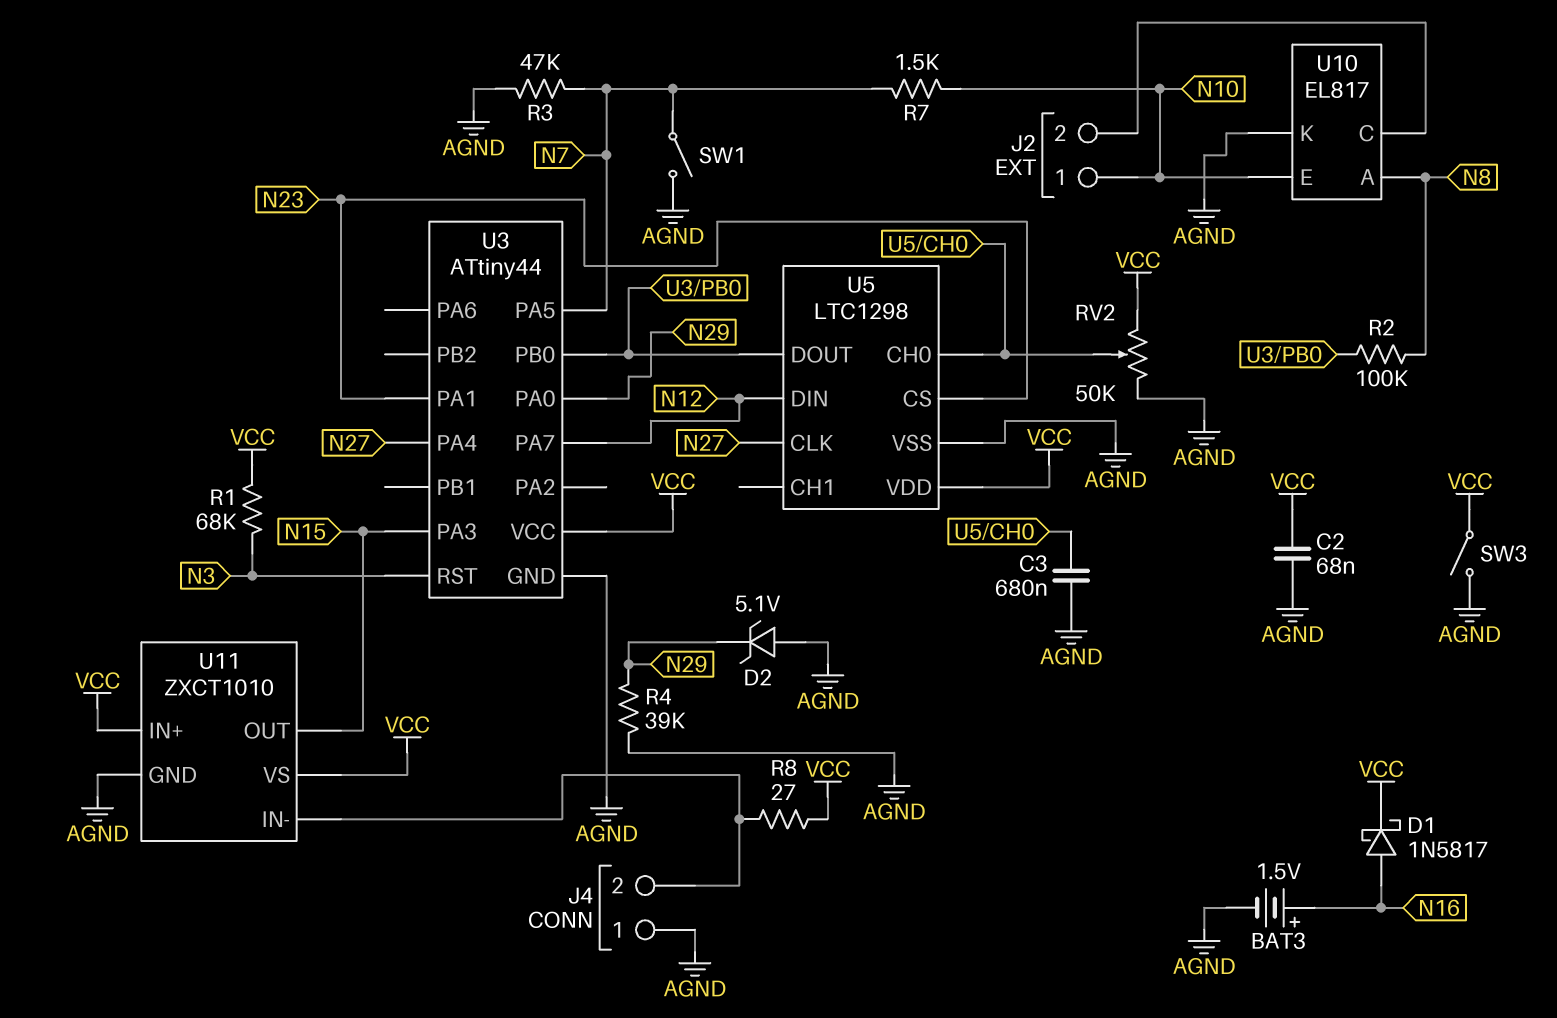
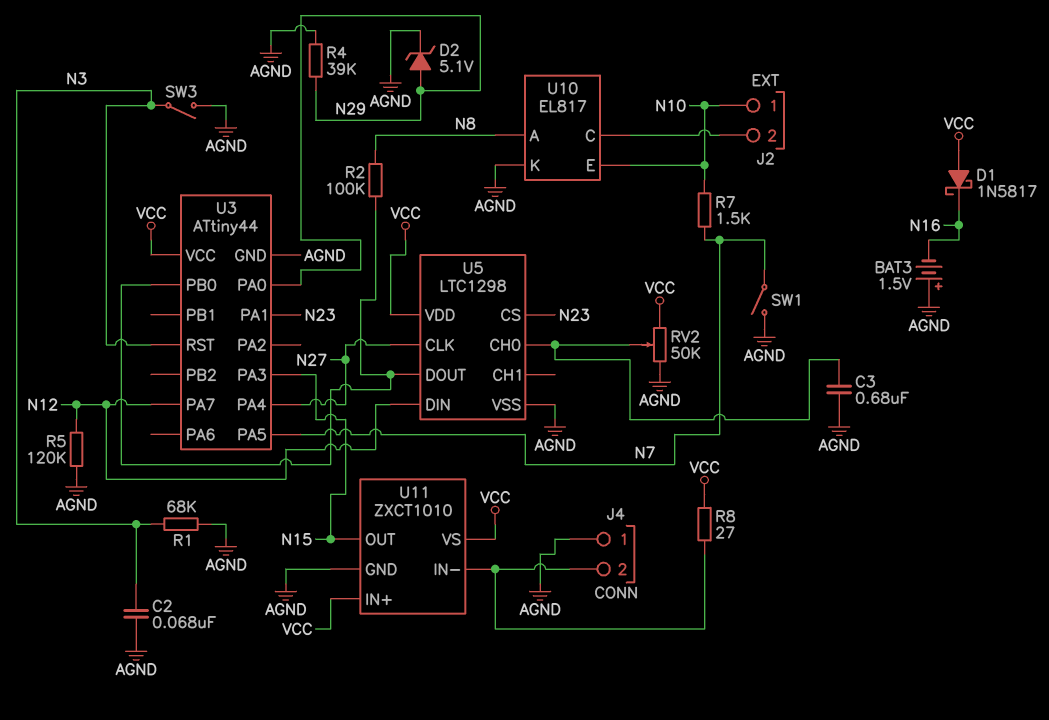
BAT3: 1.5V (plus N16, minus AGND) -> 1.5V (plus AGND, minus N16)
C2: 68nF (AGND, VCC) -> 68nF (AGND, N3)
D1: schottky 1N5817 (A N16, K VCC) -> schottky 1N5817 (A VCC, K N16)
D2: zener 5.1V (A AGND, K N29) -> zener 5.1V (A N29, K AGND)
R1: 68k (N3, VCC) -> 68k (AGND, N3)
R3: 47k (AGND, N7) -> none
R5: none -> 120k (AGND, N12)
SW3: switch (AGND, VCC) -> switch (AGND, N3)

